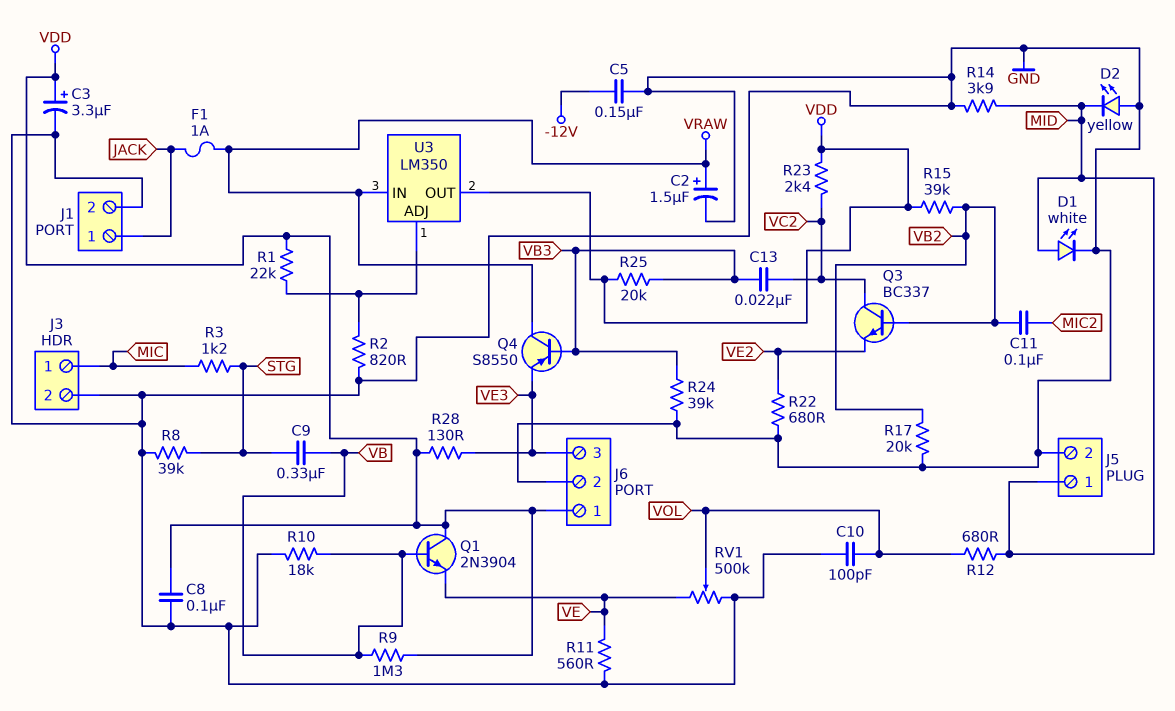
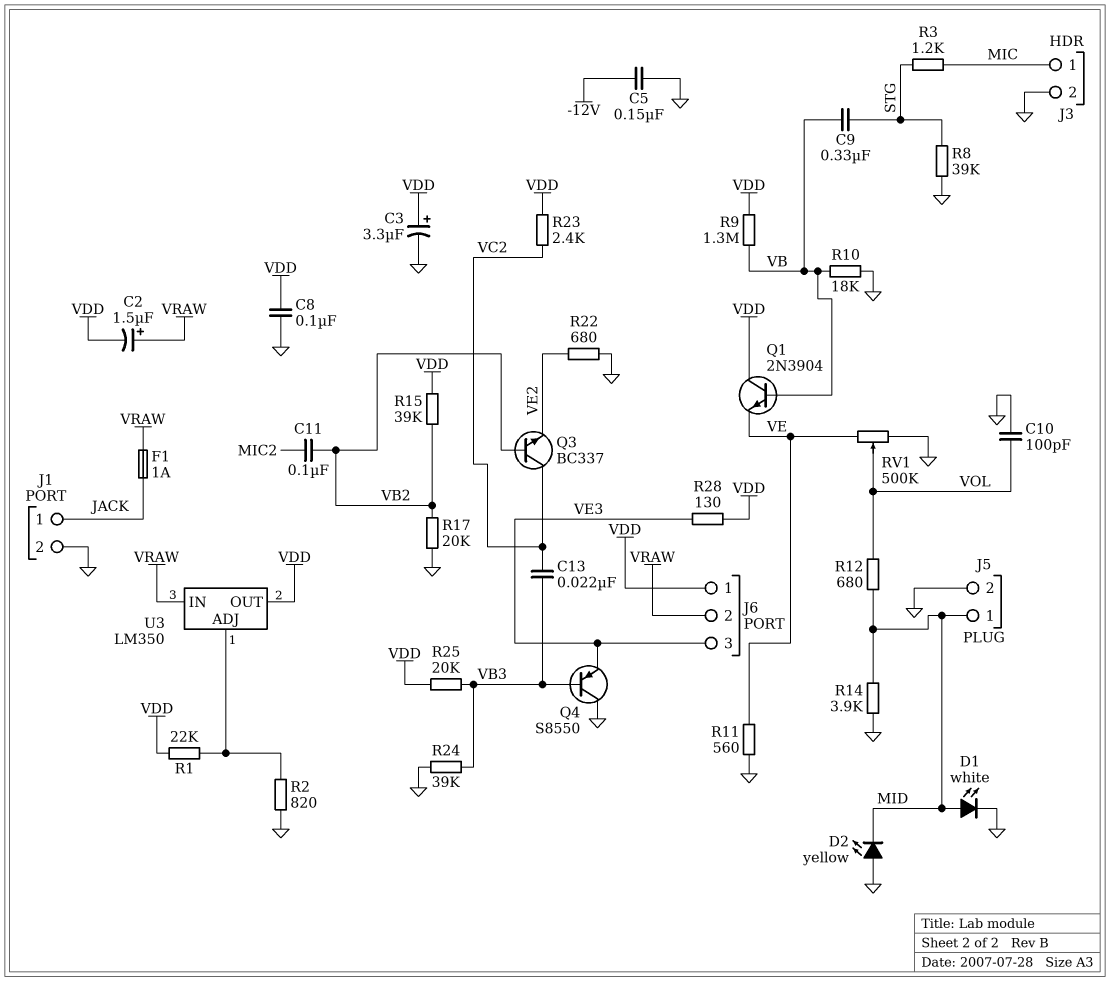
C2: 1.5uF (plus VRAW, minus GND) -> 1.5uF (plus VRAW, minus VDD)
J6 pin 2: GND -> VRAW
Q4: PNP S8550 (B VB3, C VRAW, E VE3) -> PNP S8550 (B VB3, C GND, E VE3)

